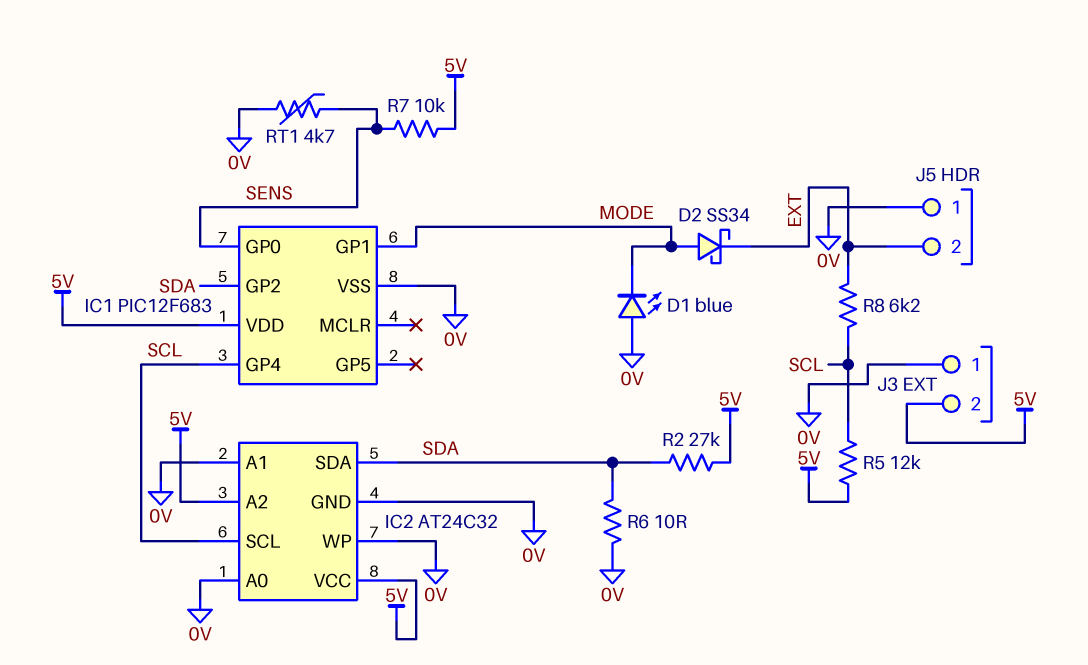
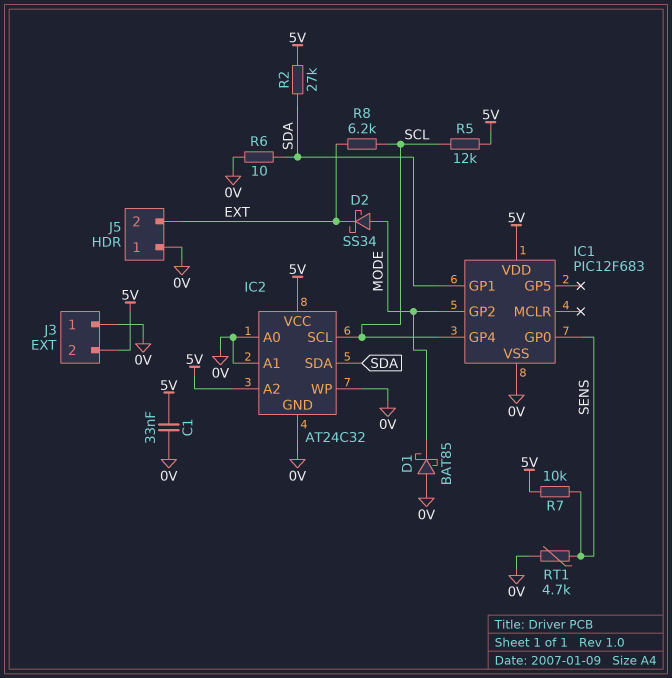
C1: none -> 33nF (0V, 5V)
D1: LED blue (A 0V, K MODE) -> schottky BAT85 (A 0V, K MODE)
IC1 pin GP1: MODE -> SDA
IC1 pin GP2: SDA -> MODE

